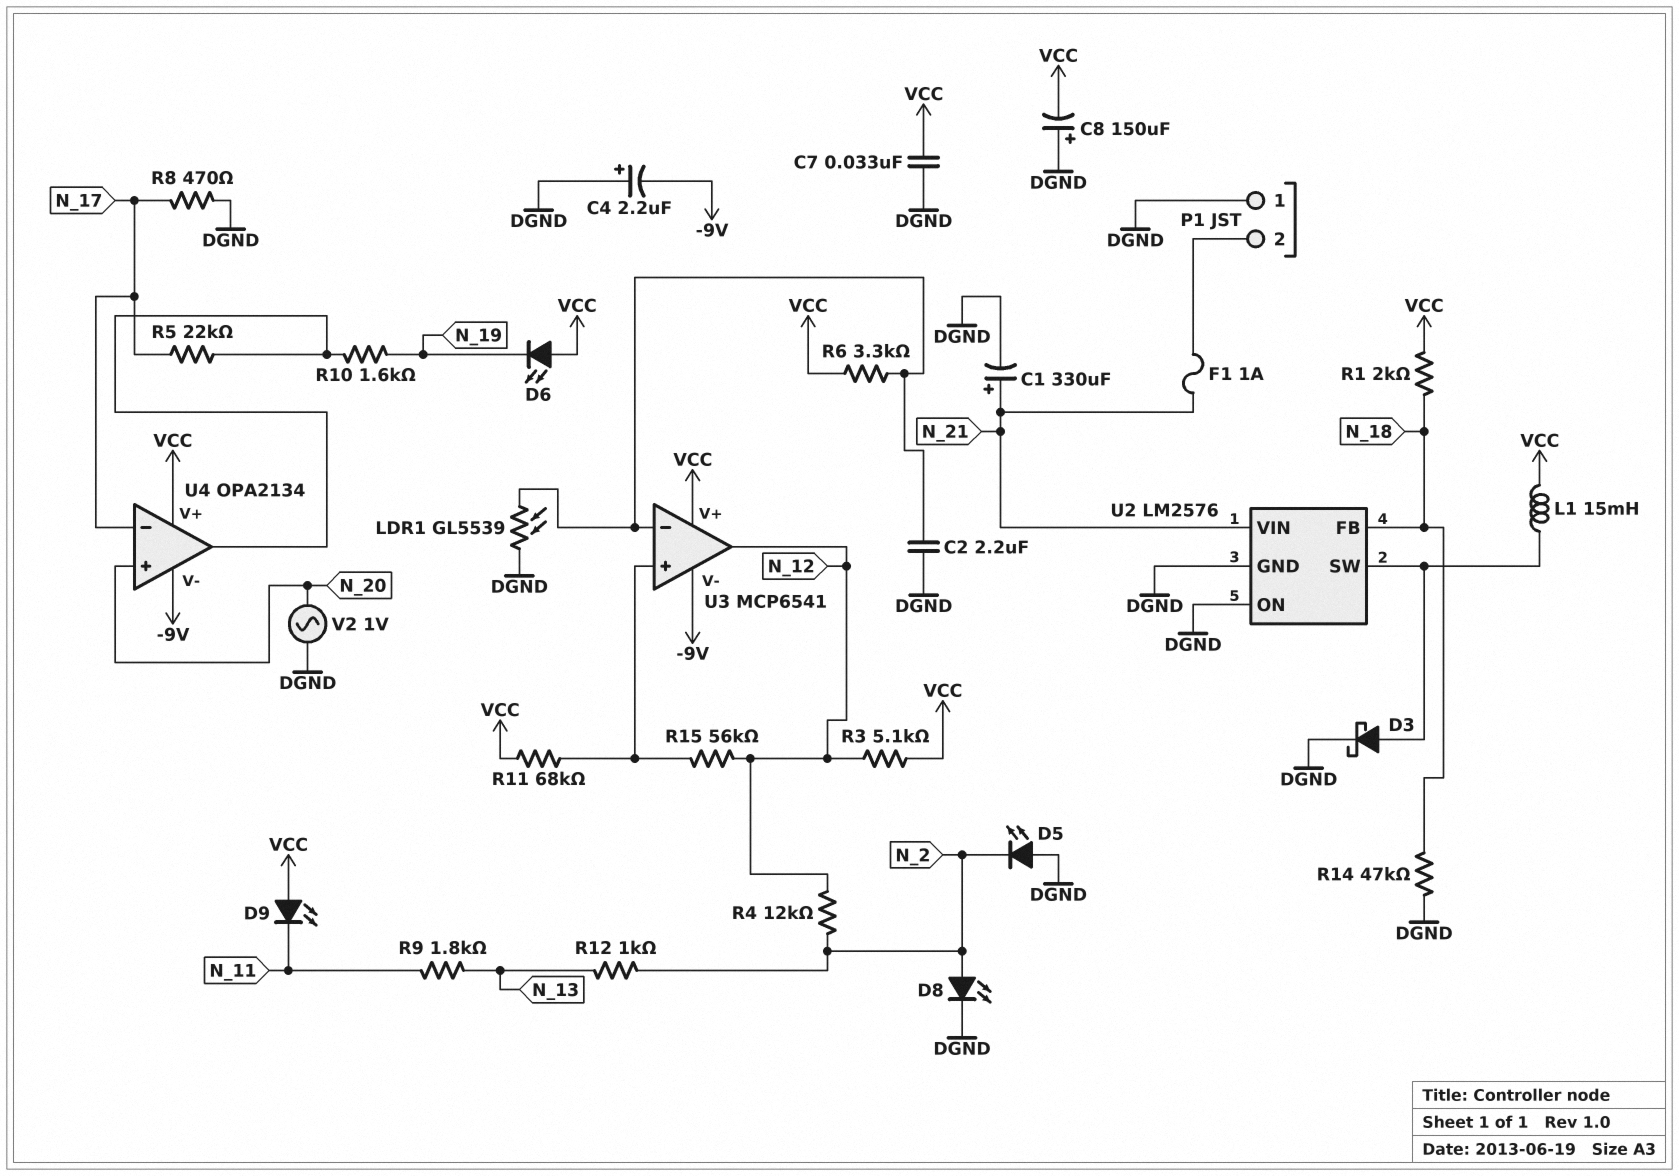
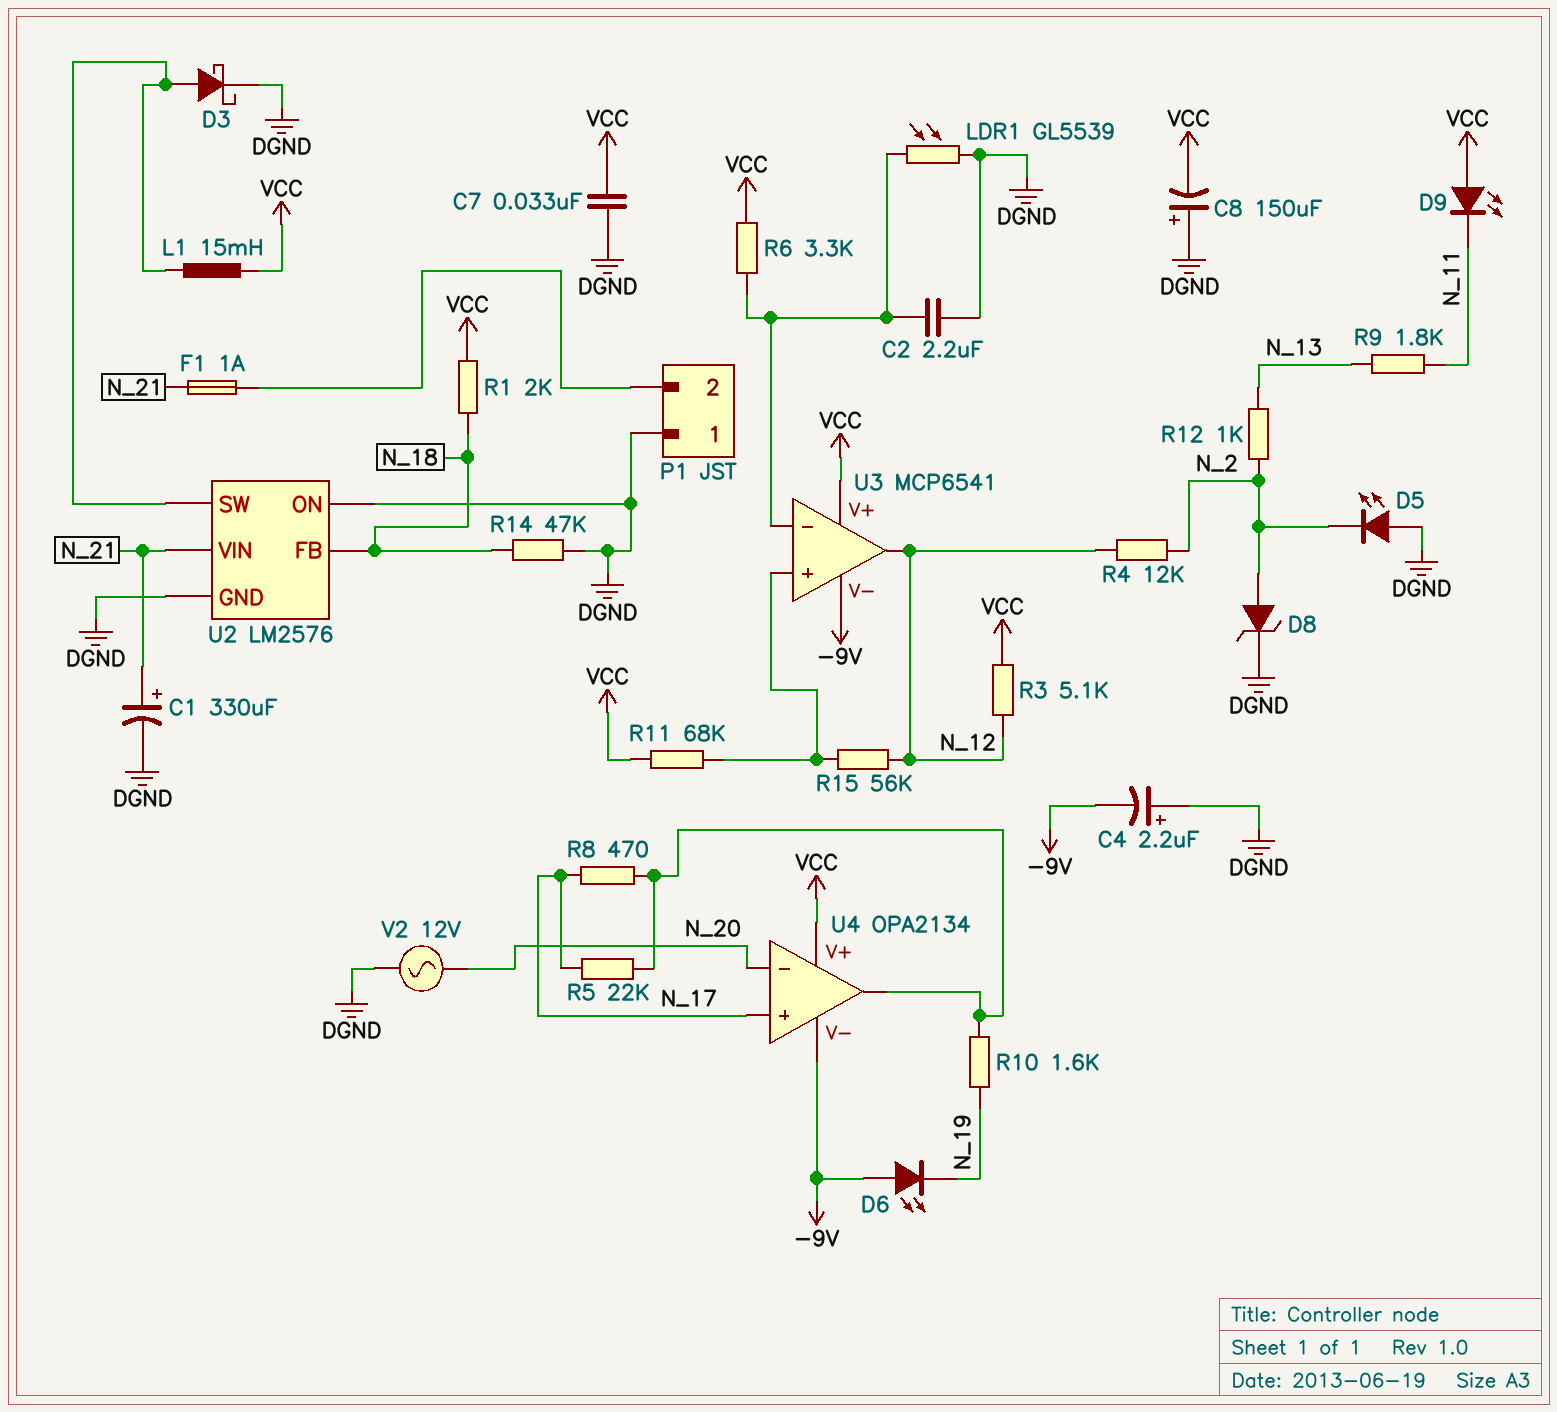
D6: LED (A VCC, K N_19) -> LED (A -9V, K N_19)
D8: LED (A N_2, K DGND) -> zener (A N_2, K DGND)
R8: 470 (DGND, N_17) -> 470 (N_17, U4/out)
U4 pin in+: N_20 -> N_17
U4 pin in-: N_17 -> N_20
V2: AC 1V (DGND, N_20) -> AC 12V (DGND, N_20)

